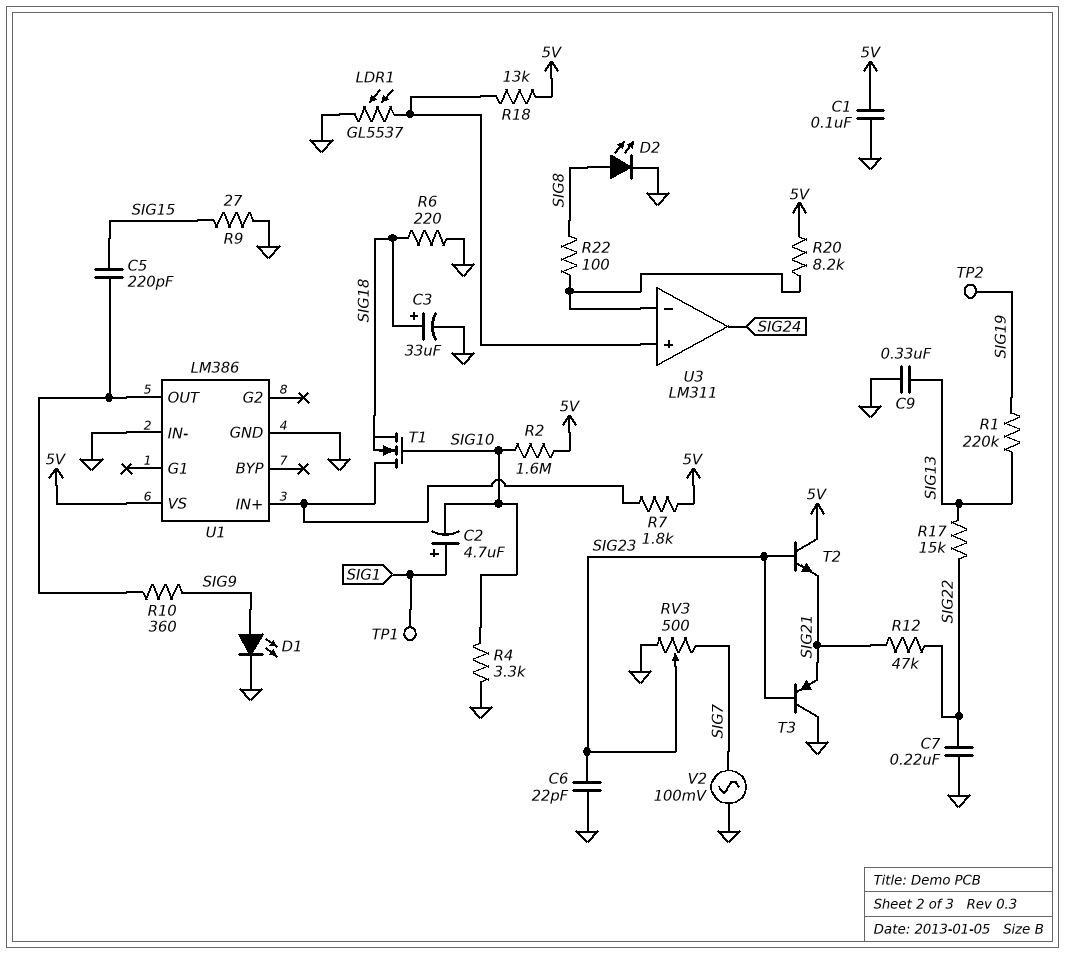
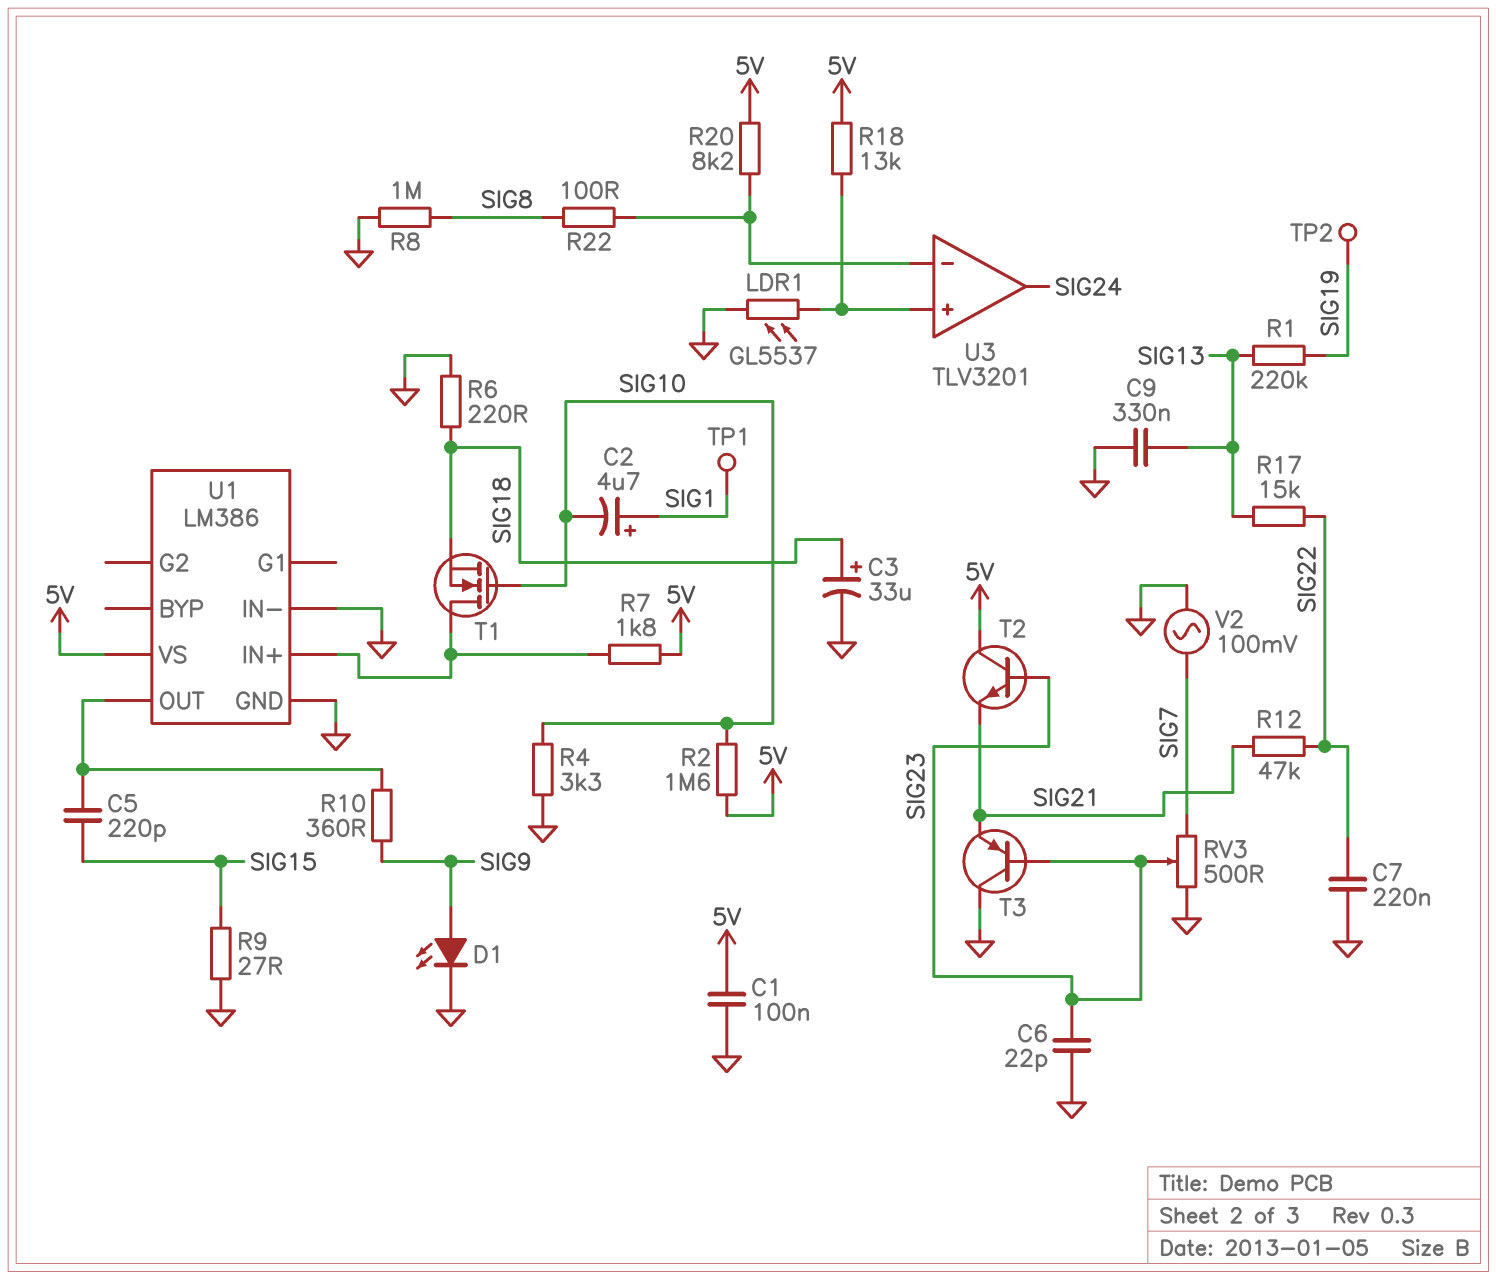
D2: LED (A SIG8, K GND) -> none
R8: none -> 1M (GND, SIG8)
U3: LM311 -> TLV3201

